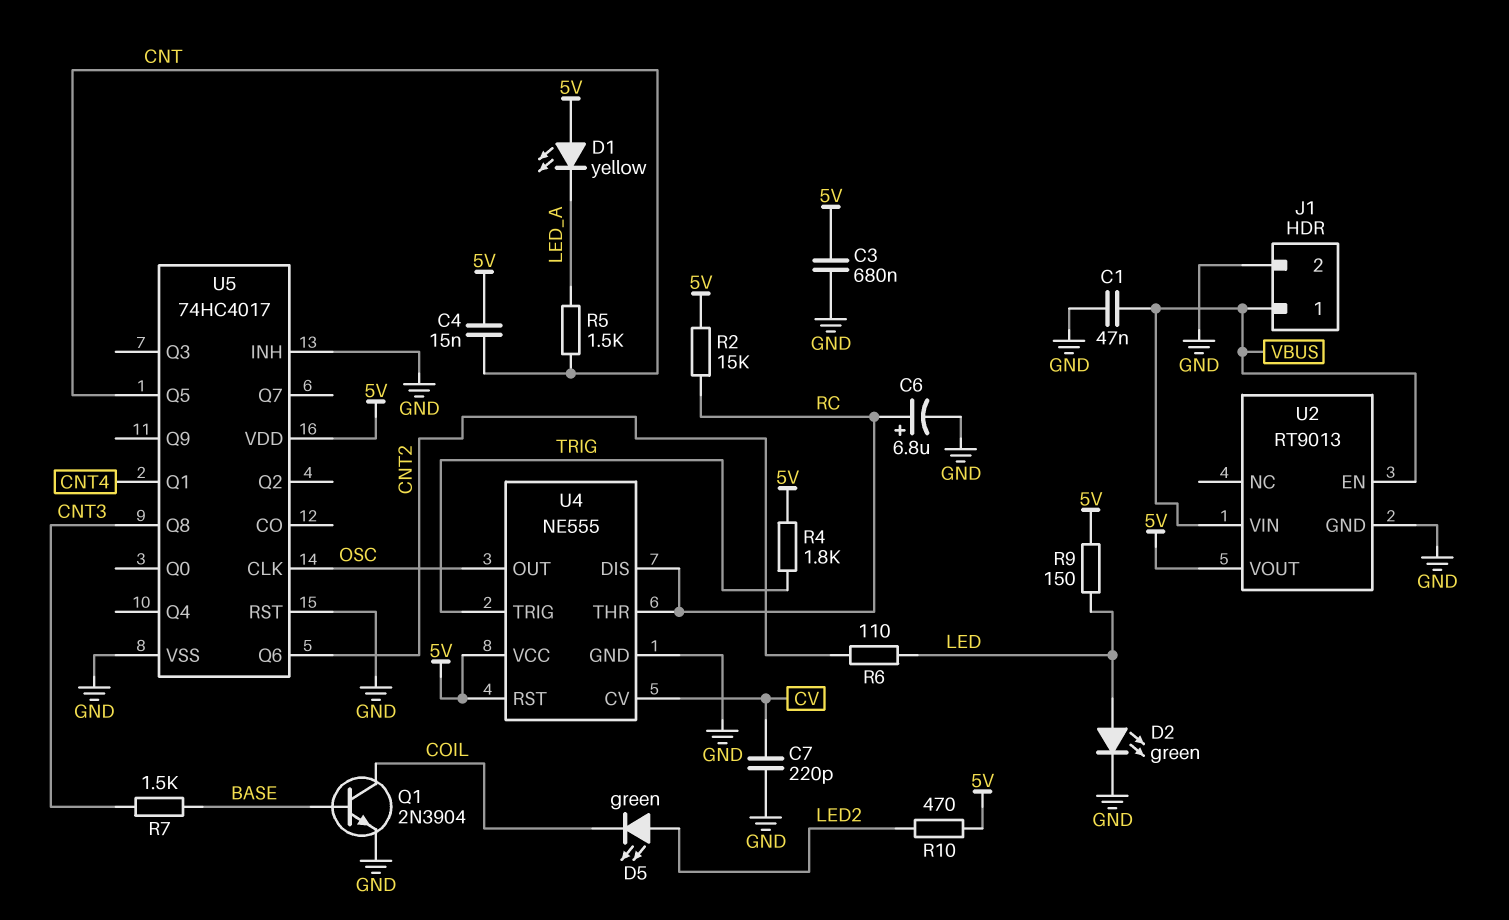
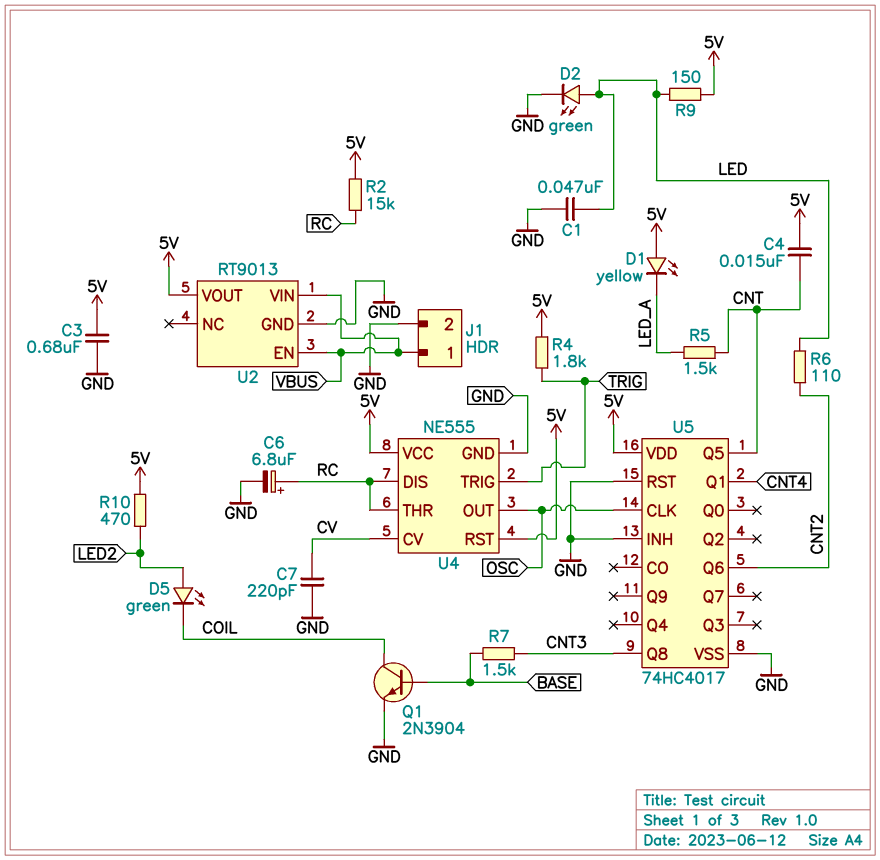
C1: 47nF (GND, VBUS) -> 47nF (GND, LED)

